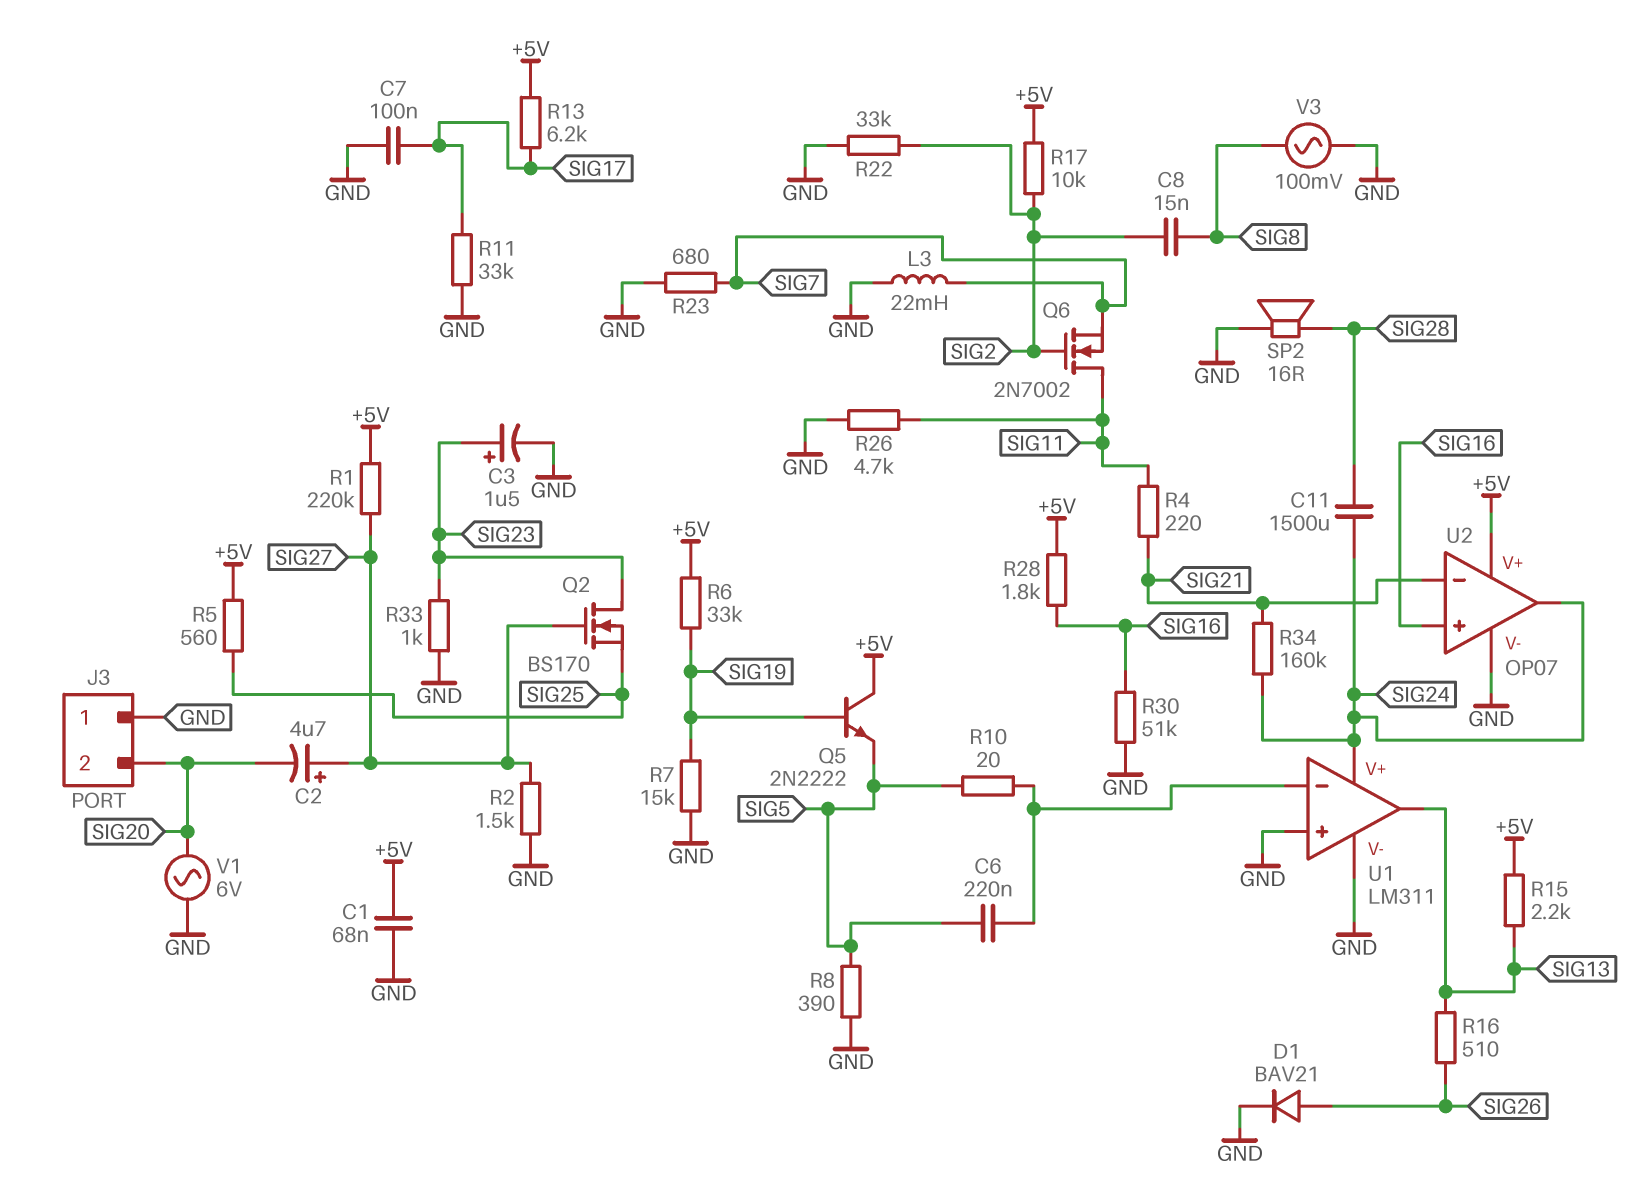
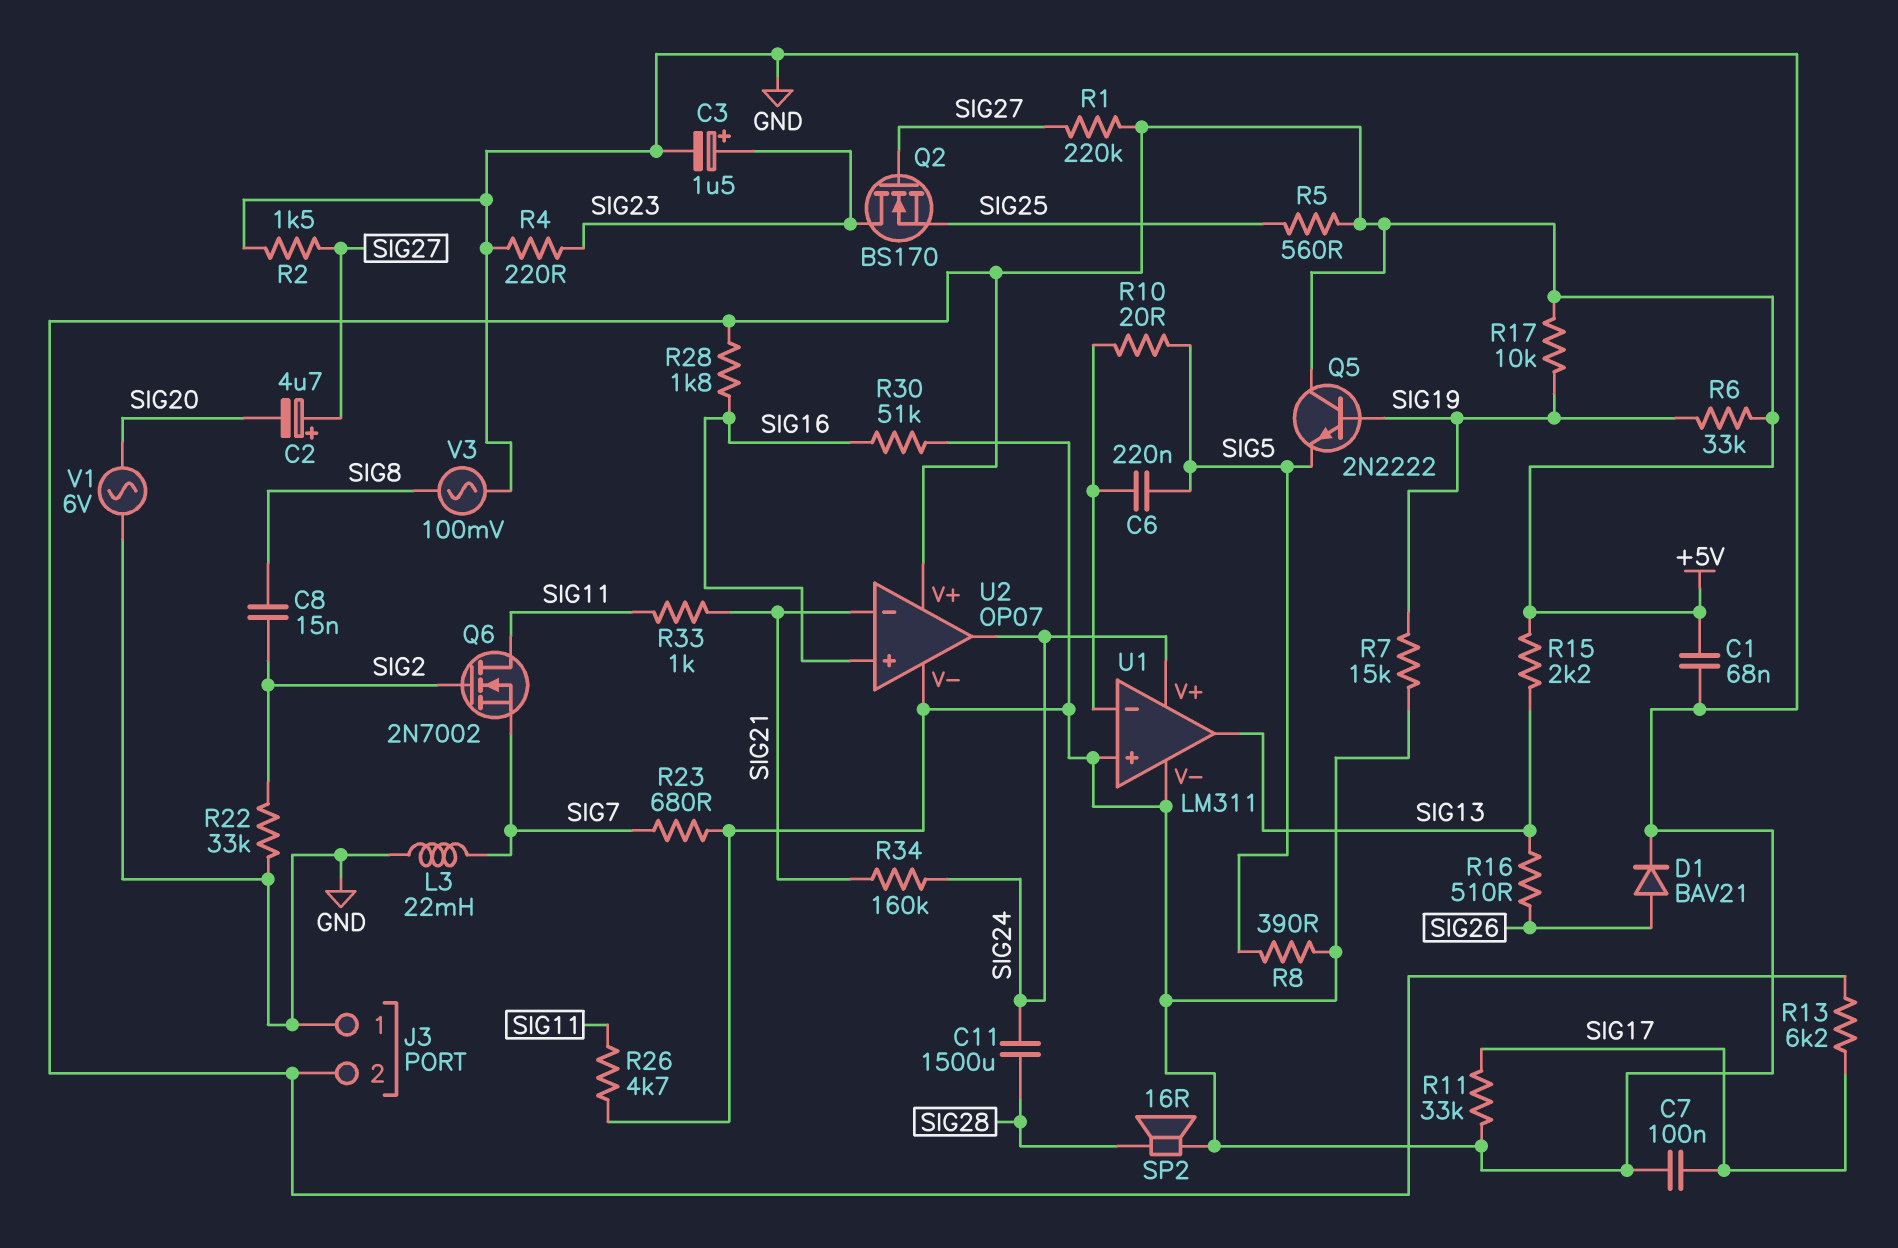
J3 pin 2: SIG20 -> +5V
R4: 220 (SIG11, SIG21) -> 220 (GND, SIG23)
R17: 10k (+5V, SIG2) -> 10k (+5V, SIG19)
R33: 1k (GND, SIG23) -> 1k (SIG11, SIG21)

